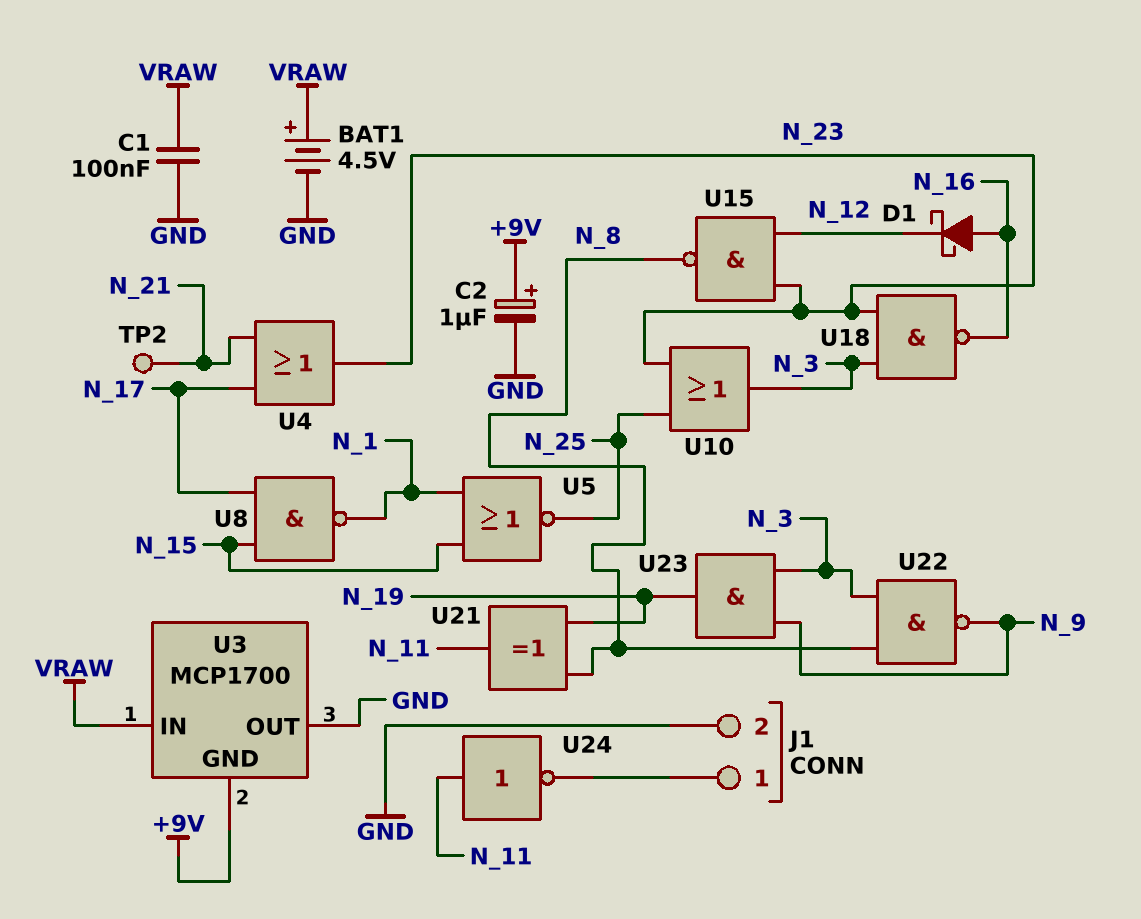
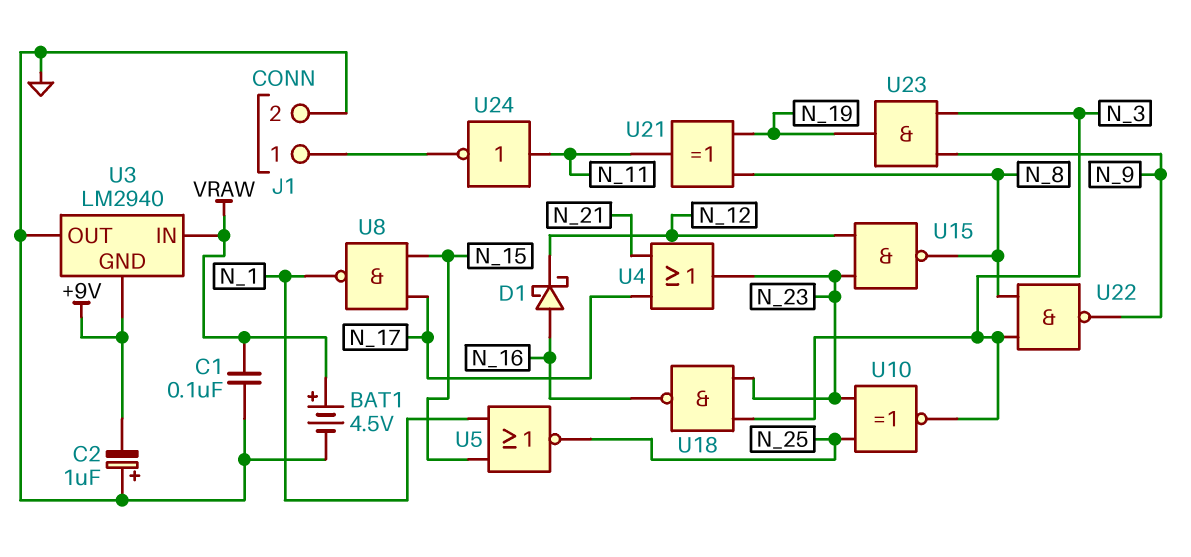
C2: 1uF (plus +9V, minus GND) -> 1uF (plus GND, minus +9V)
TP2: test point (N_21) -> none
U3: MCP1700 -> LM2940
U10: OR (in N_23, in N_25, out N_3) -> XNOR (in N_23, in N_25, out N_3)

